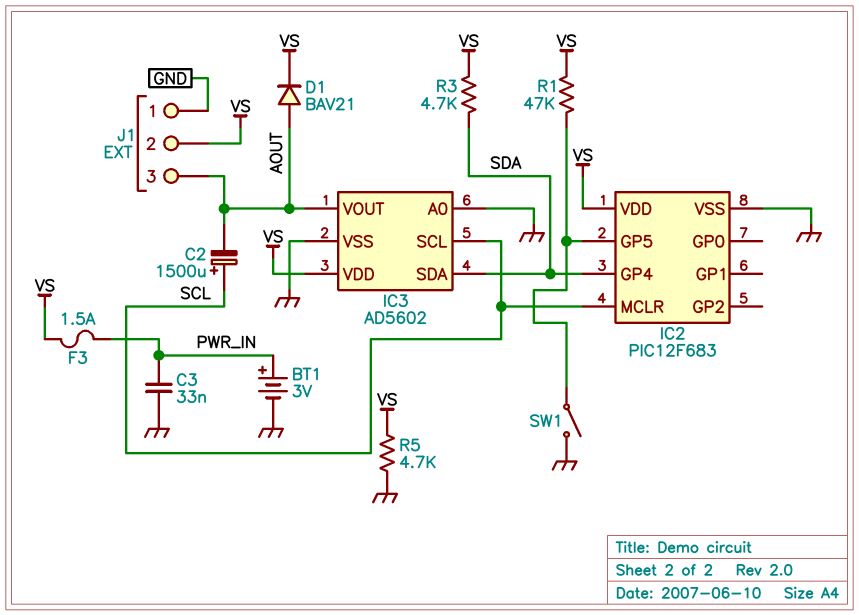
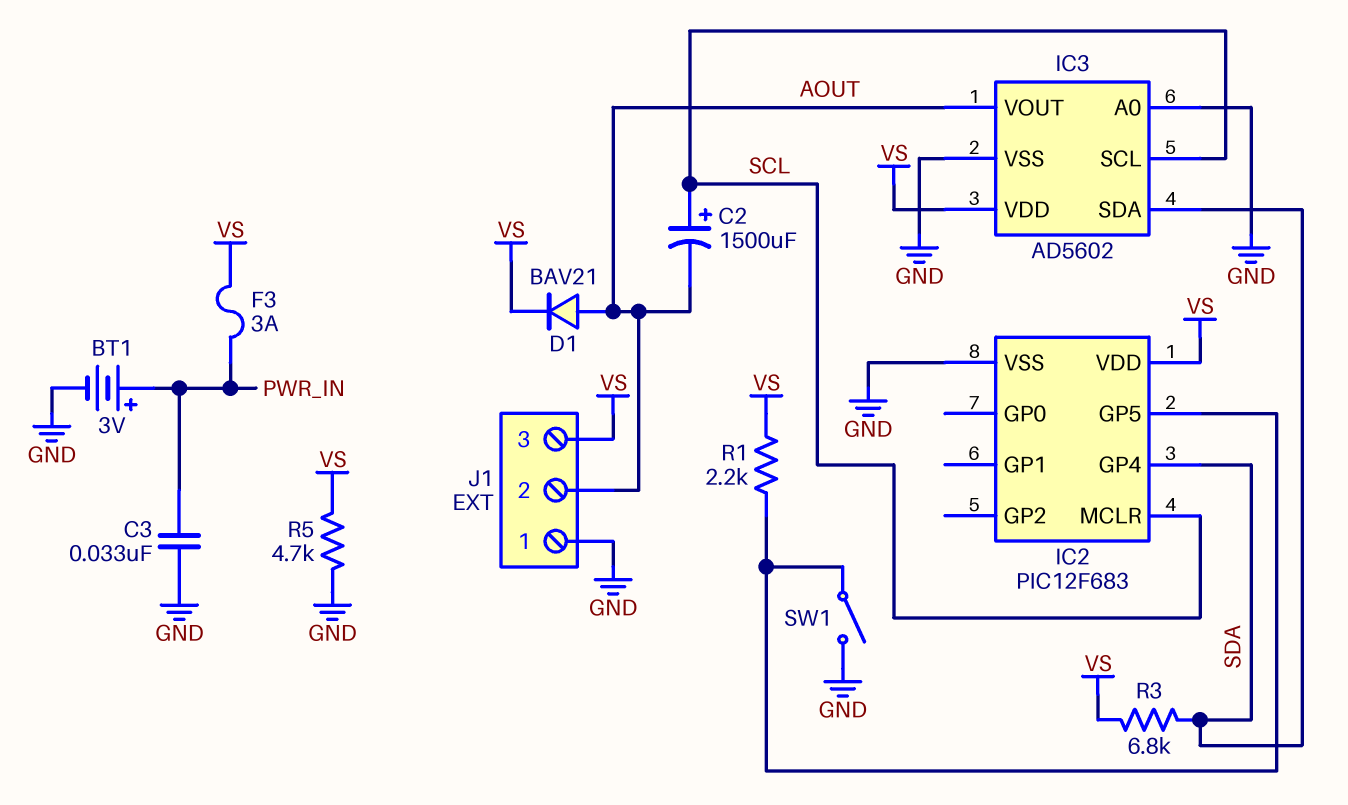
F3: 1.5A (PWR_IN, VS) -> 3A (PWR_IN, VS)
J1 pin 2: VS -> AOUT
J1 pin 3: AOUT -> VS
R1: 47k (IC2/GP5, VS) -> 2.2k (IC2/GP5, VS)
R3: 4.7k (SDA, VS) -> 6.8k (SDA, VS)

